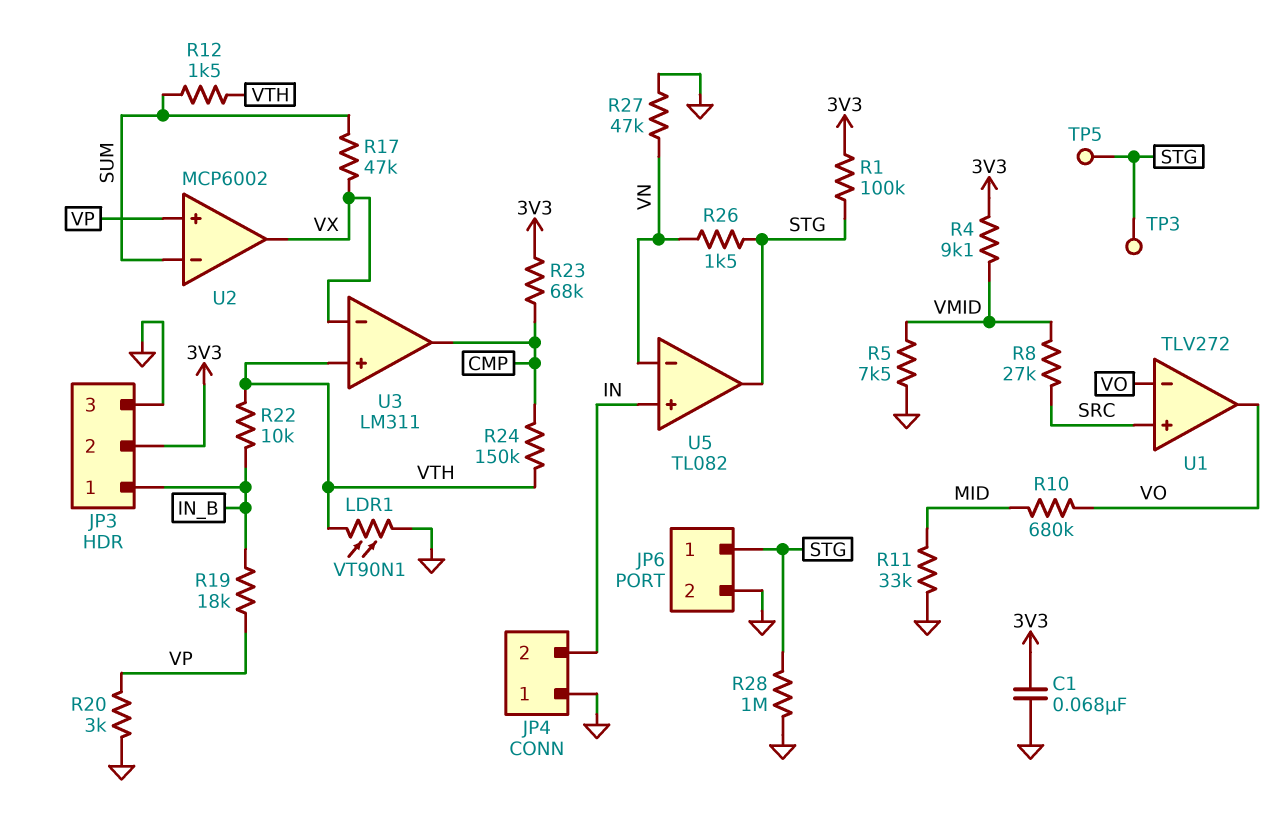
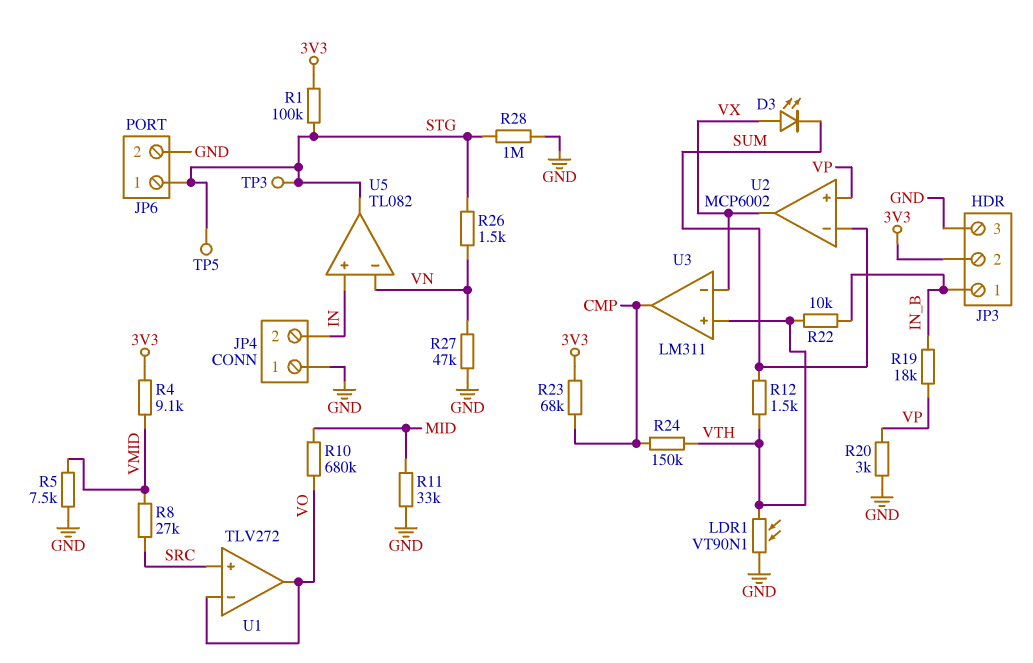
C1: 68nF (3V3, GND) -> none
D3: none -> LED (A VX, K SUM)
R17: 47k (SUM, VX) -> none

